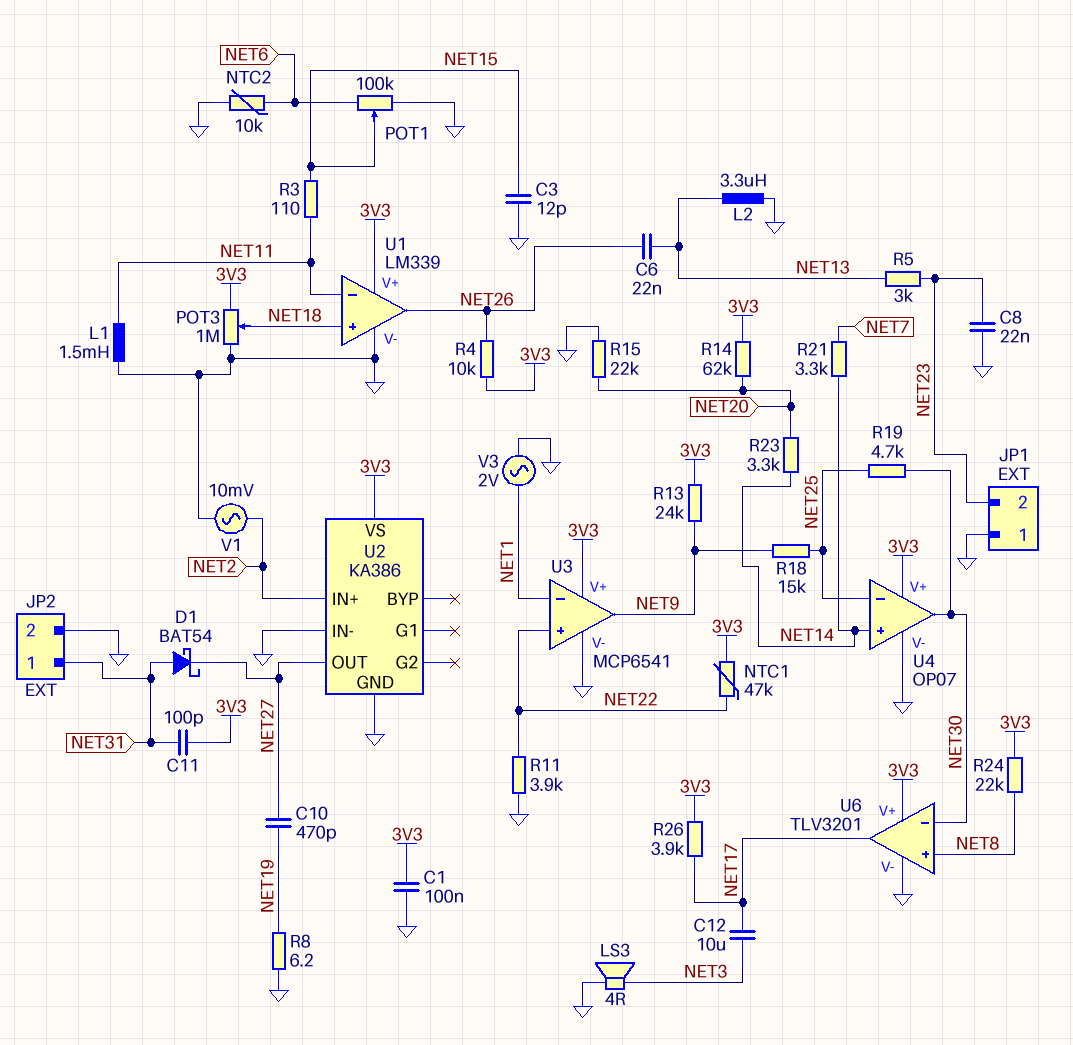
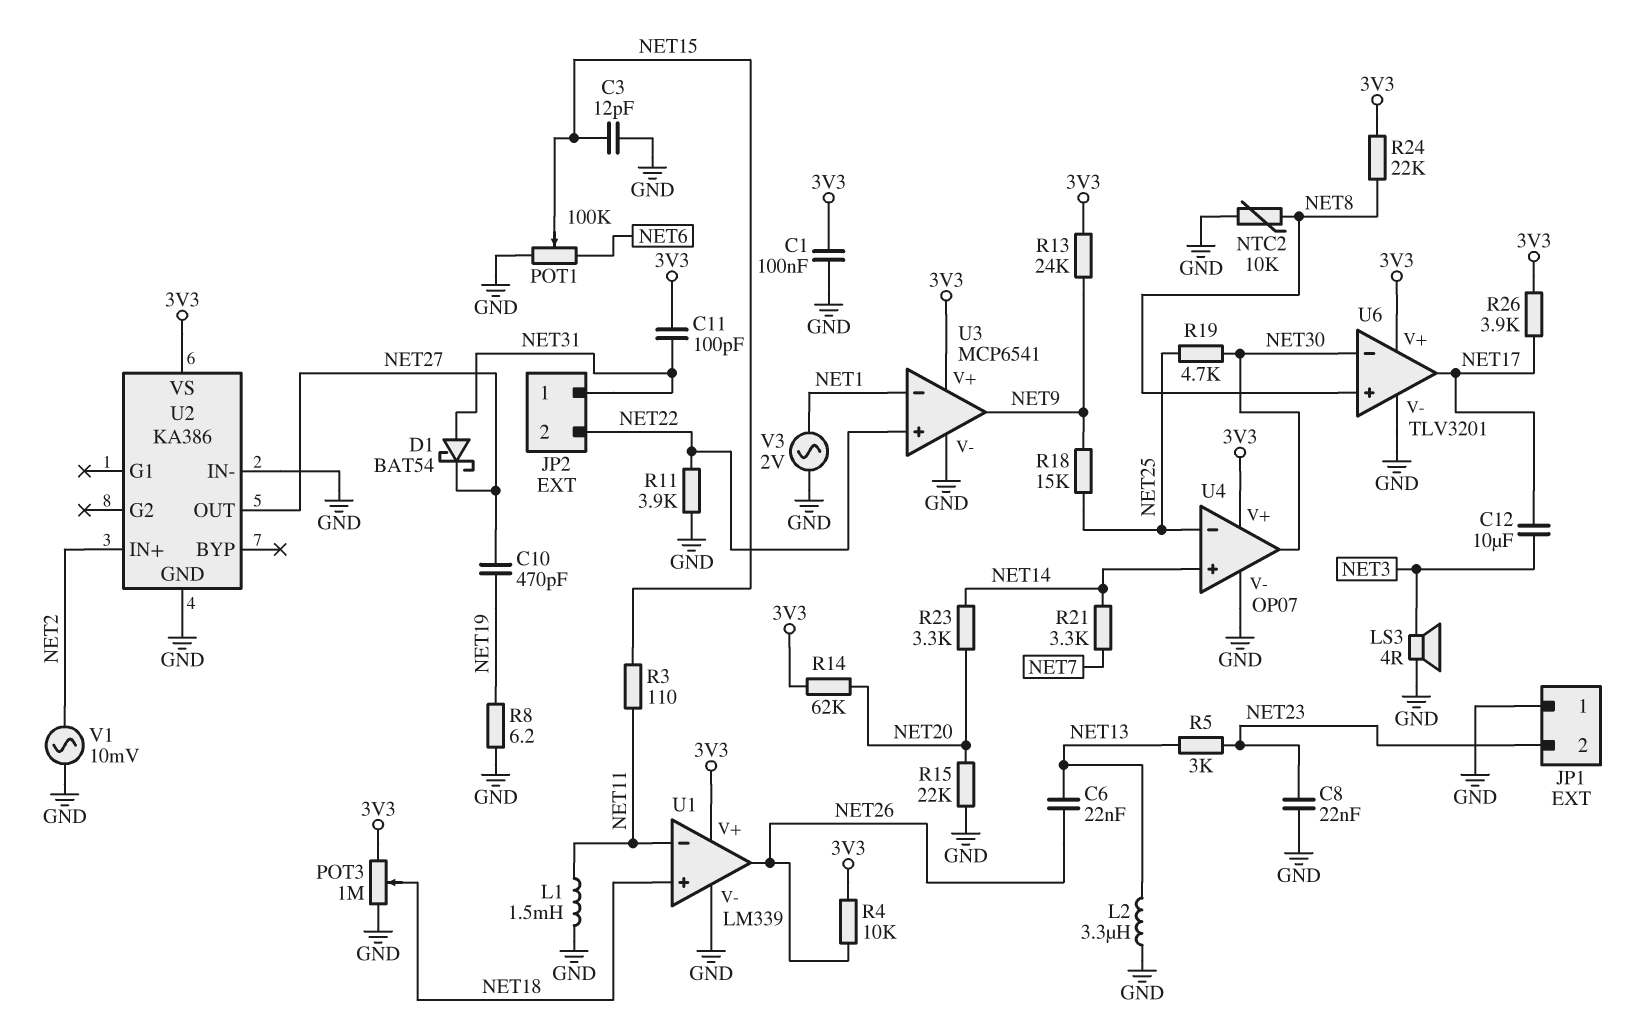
JP2 pin 2: GND -> NET22
NTC1: 47k (3V3, NET22) -> none
NTC2: 10k (GND, NET6) -> 10k (GND, NET8)

